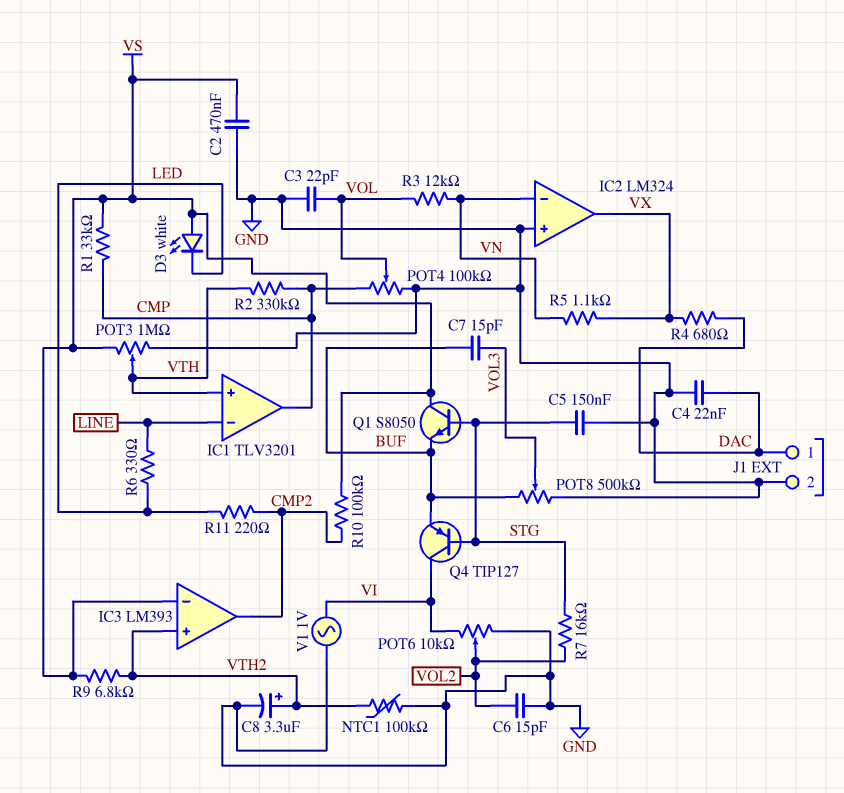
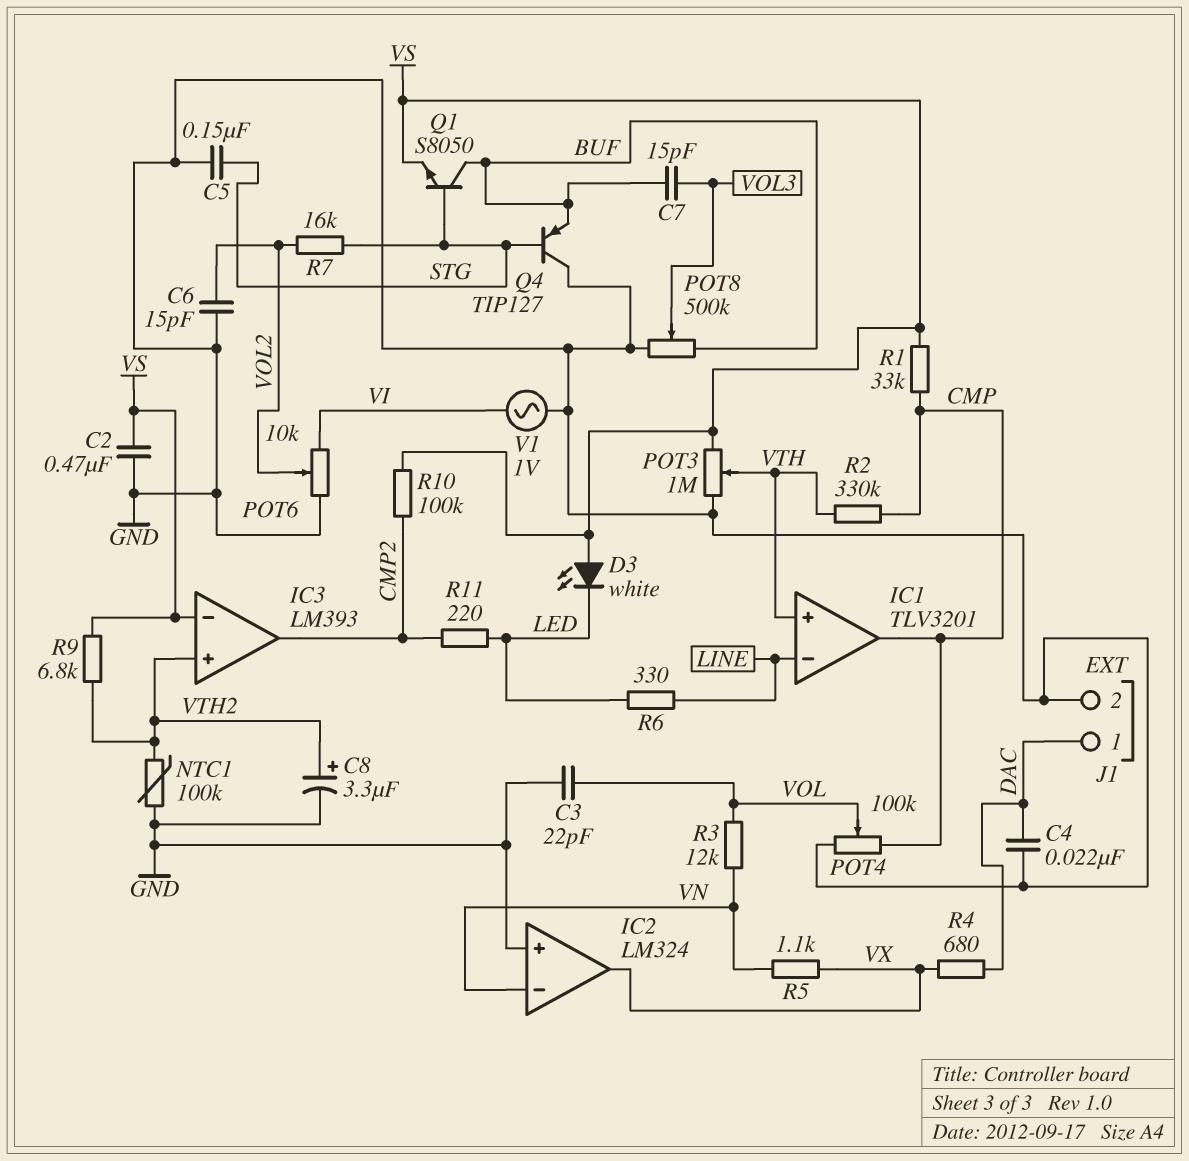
Q1: NPN S8050 (B STG, C VS, E BUF) -> NPN S8050 (B STG, C BUF, E VS)
Q4: PNP TIP127 (B STG, C VI, E BUF) -> PNP TIP127 (B STG, C GND, E BUF)

